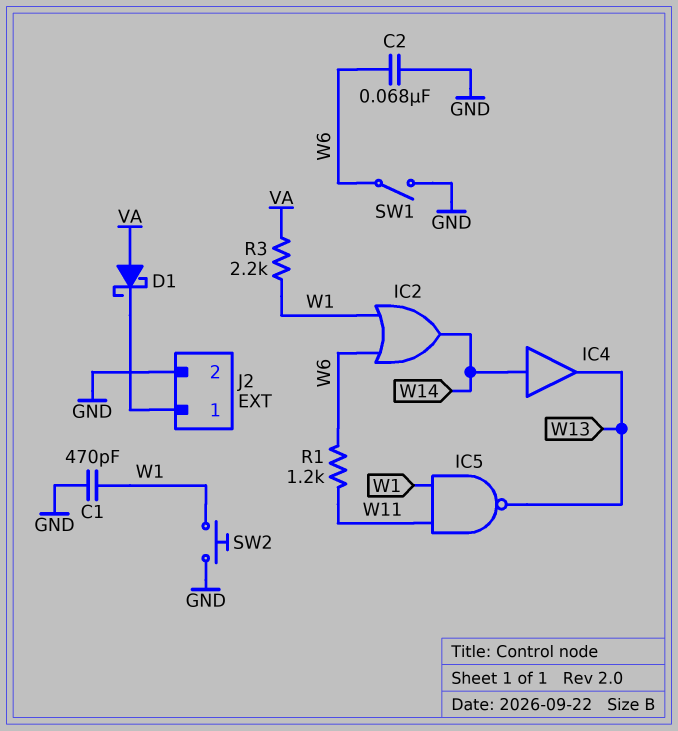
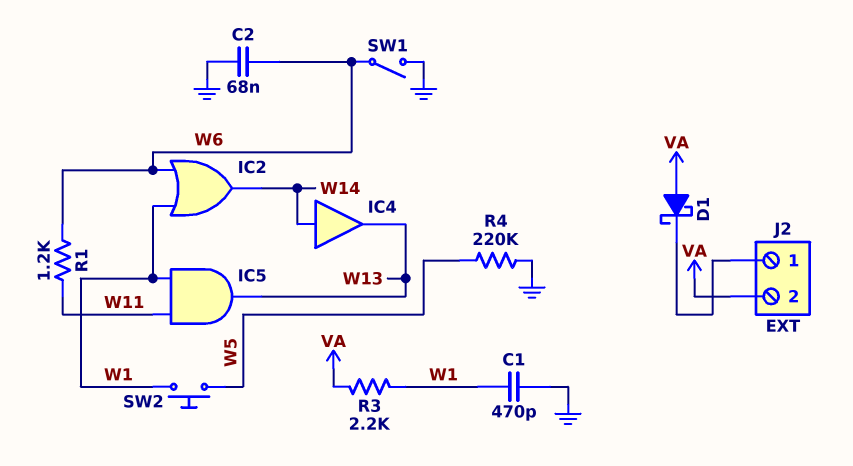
IC5: NAND (in W1, in W11, out W13) -> AND (in W1, in W11, out W13)
J2 pin 2: GND -> VA
R4: none -> 220k (GND, W5)
SW2: button (GND, W1) -> button (W1, W5)

